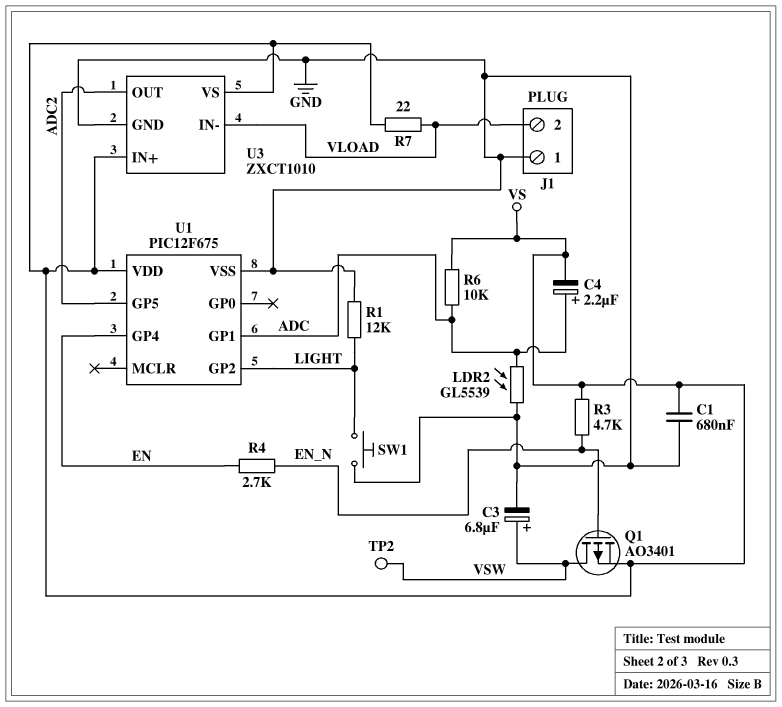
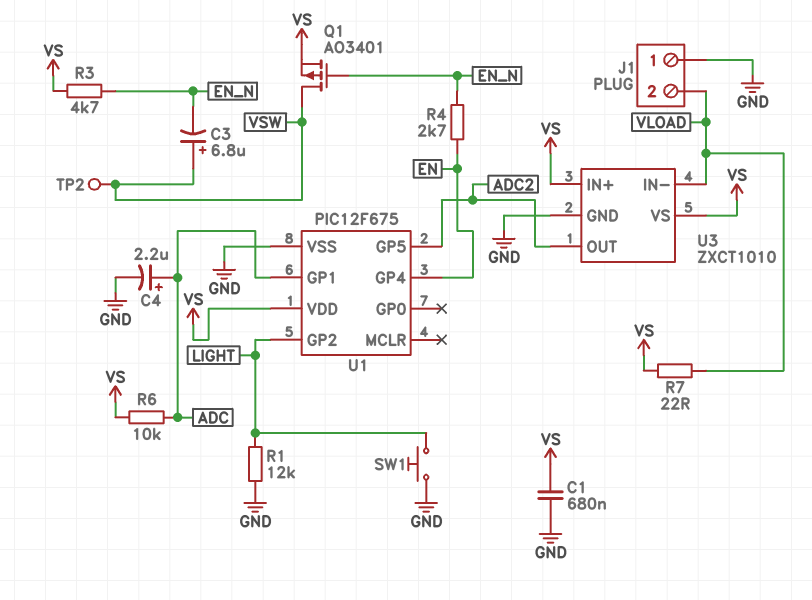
C3: 6.8uF (plus VSW, minus GND) -> 6.8uF (plus VSW, minus EN_N)
C4: 2.2uF (plus ADC, minus VS) -> 2.2uF (plus ADC, minus GND)
LDR2: GL5539 (ADC, GND) -> none

